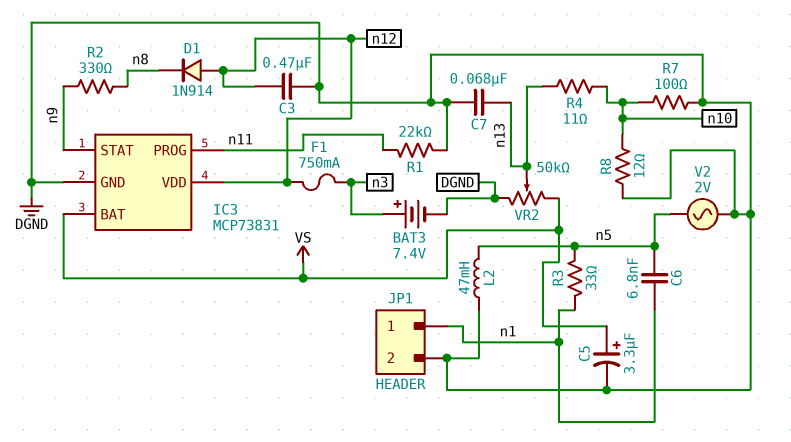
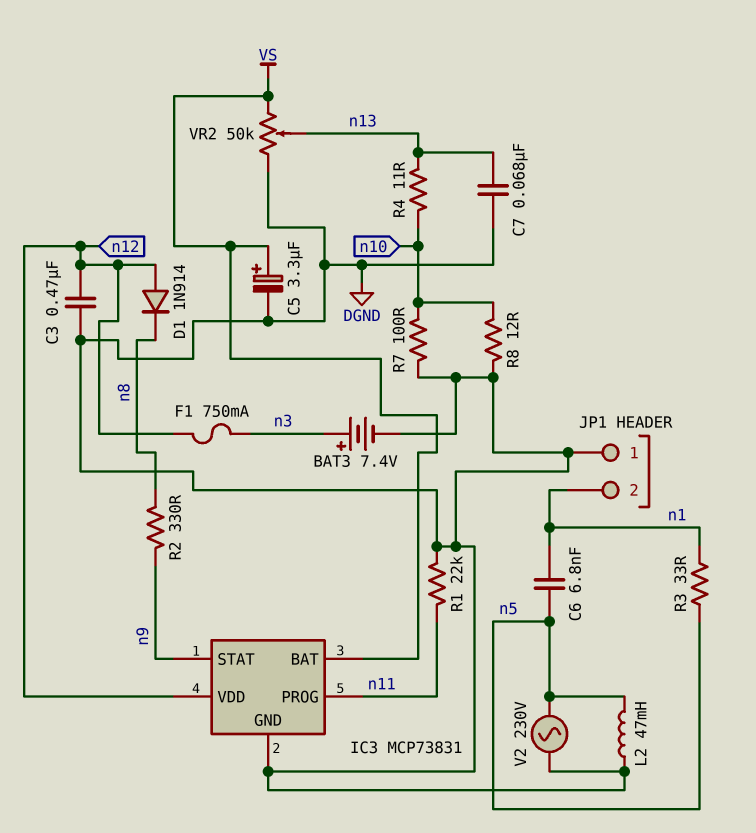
JP1 pin 1: n1 -> DGND
JP1 pin 2: DGND -> n1
V2: AC 2V (DGND, n5) -> AC 230V (DGND, n5)

